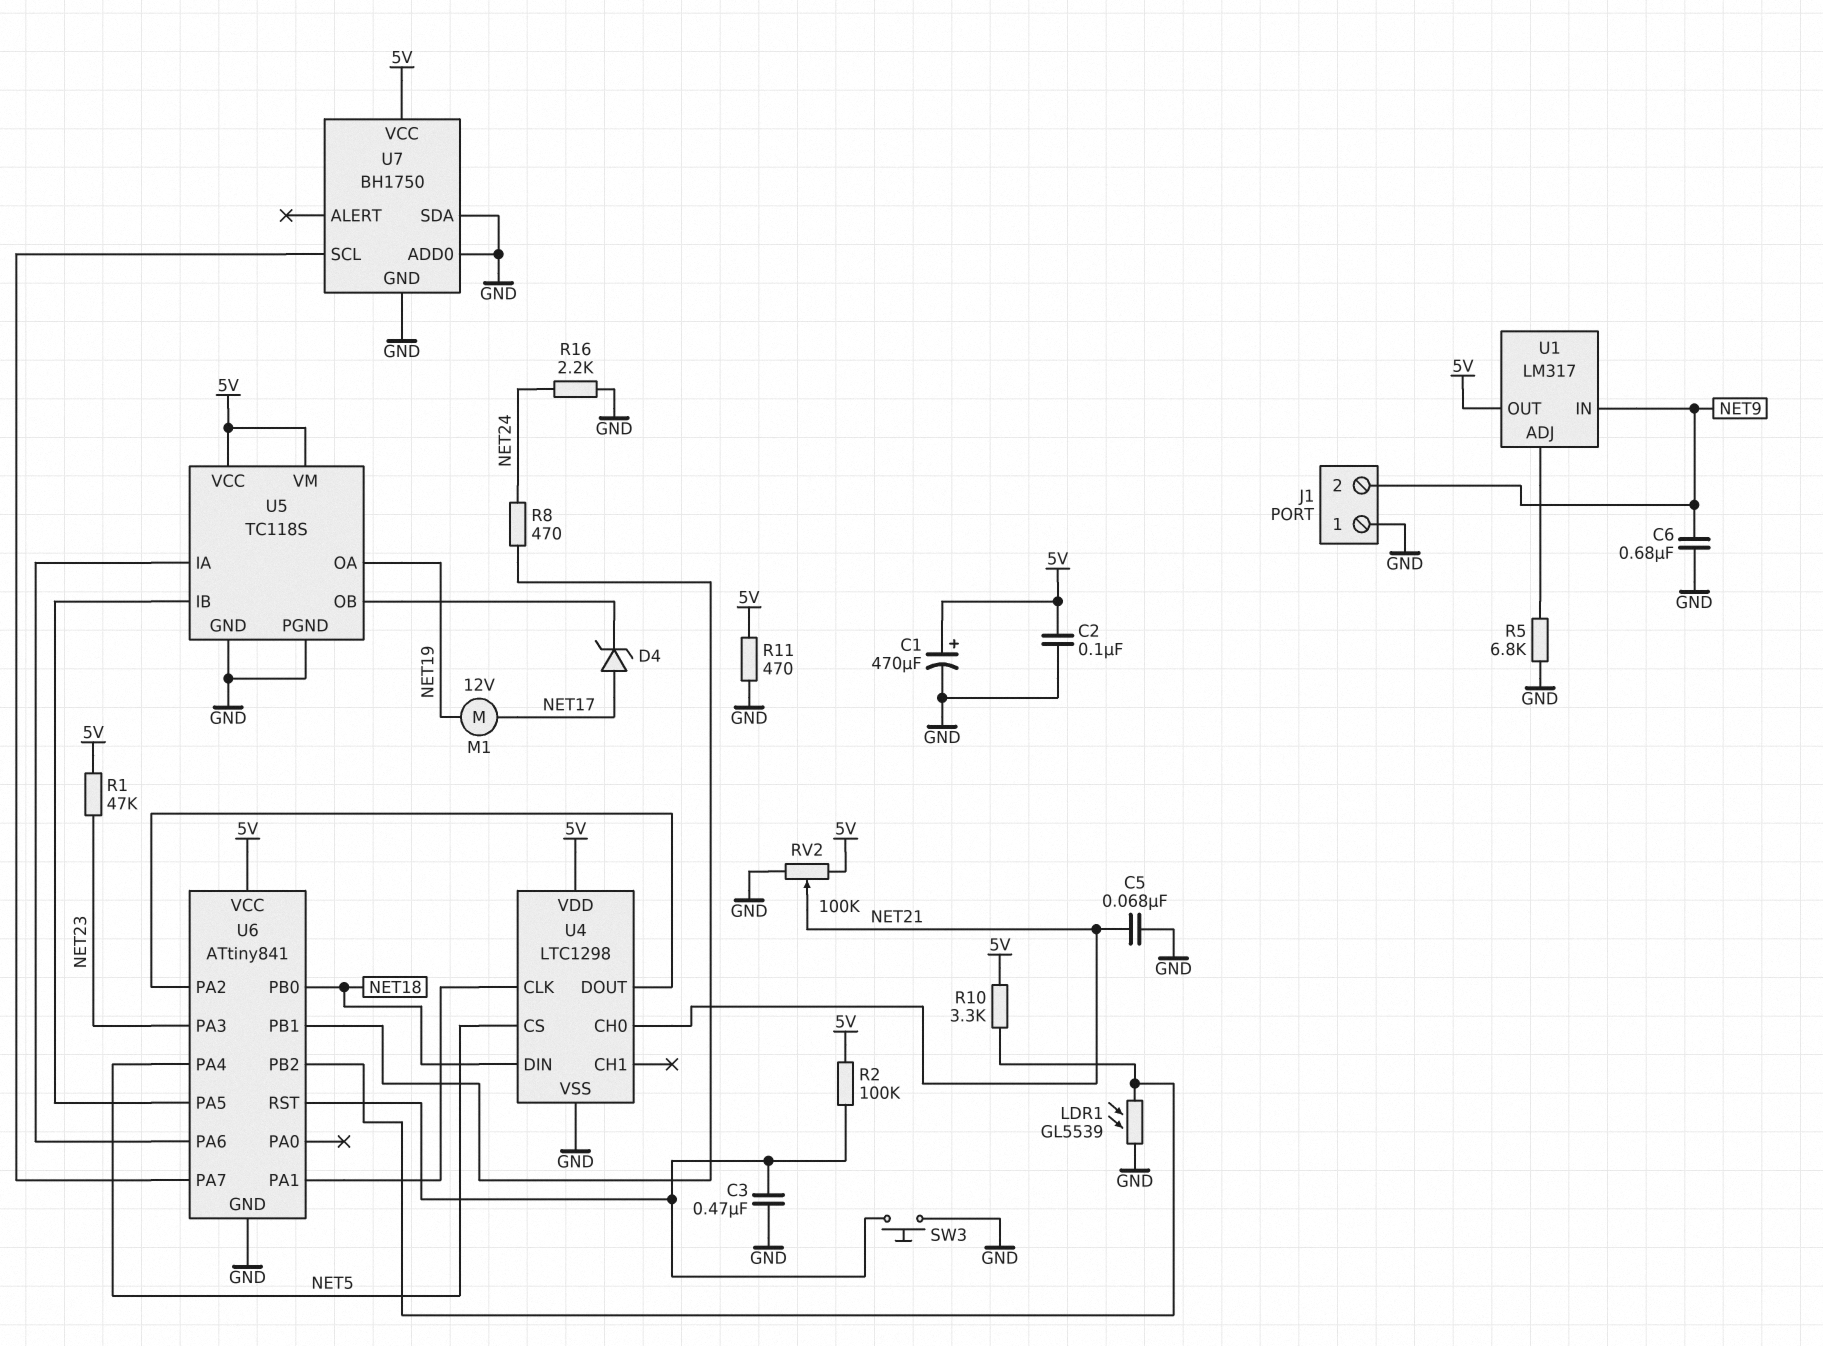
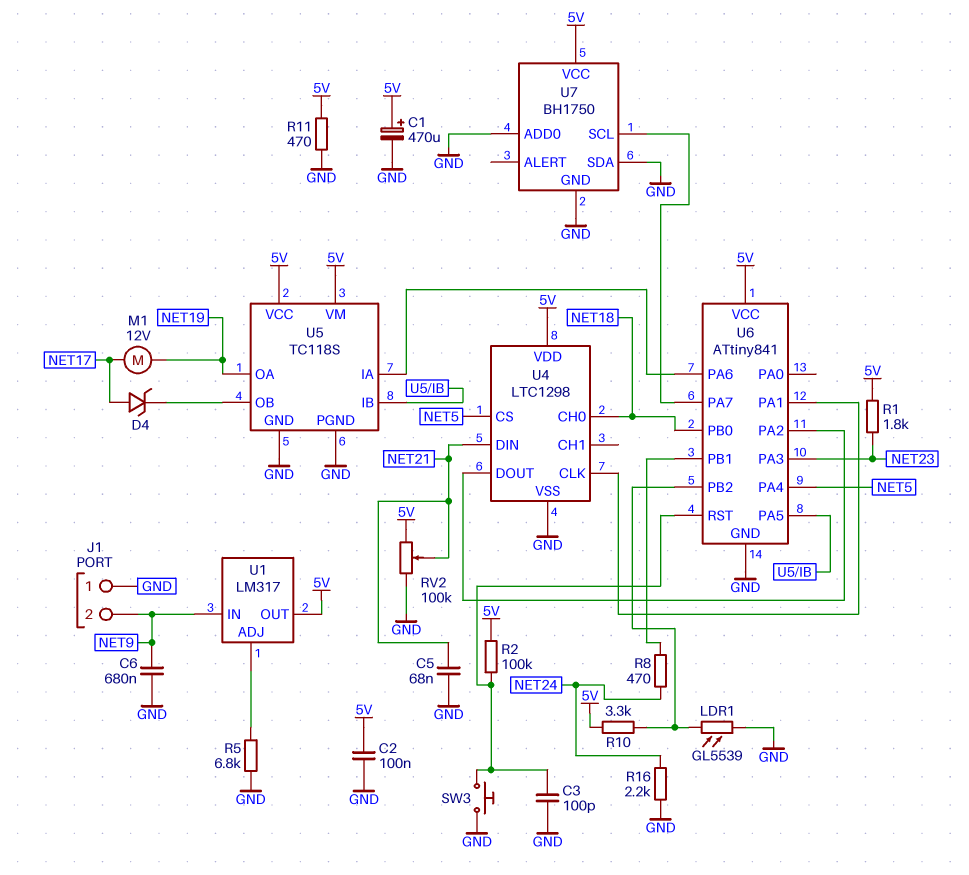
C3: 470nF (GND, U6/RST) -> 100pF (GND, U6/RST)
R1: 47k (5V, NET23) -> 1.8k (5V, NET23)
U4 pin CH0: NET21 -> NET18
U4 pin DIN: NET18 -> NET21

